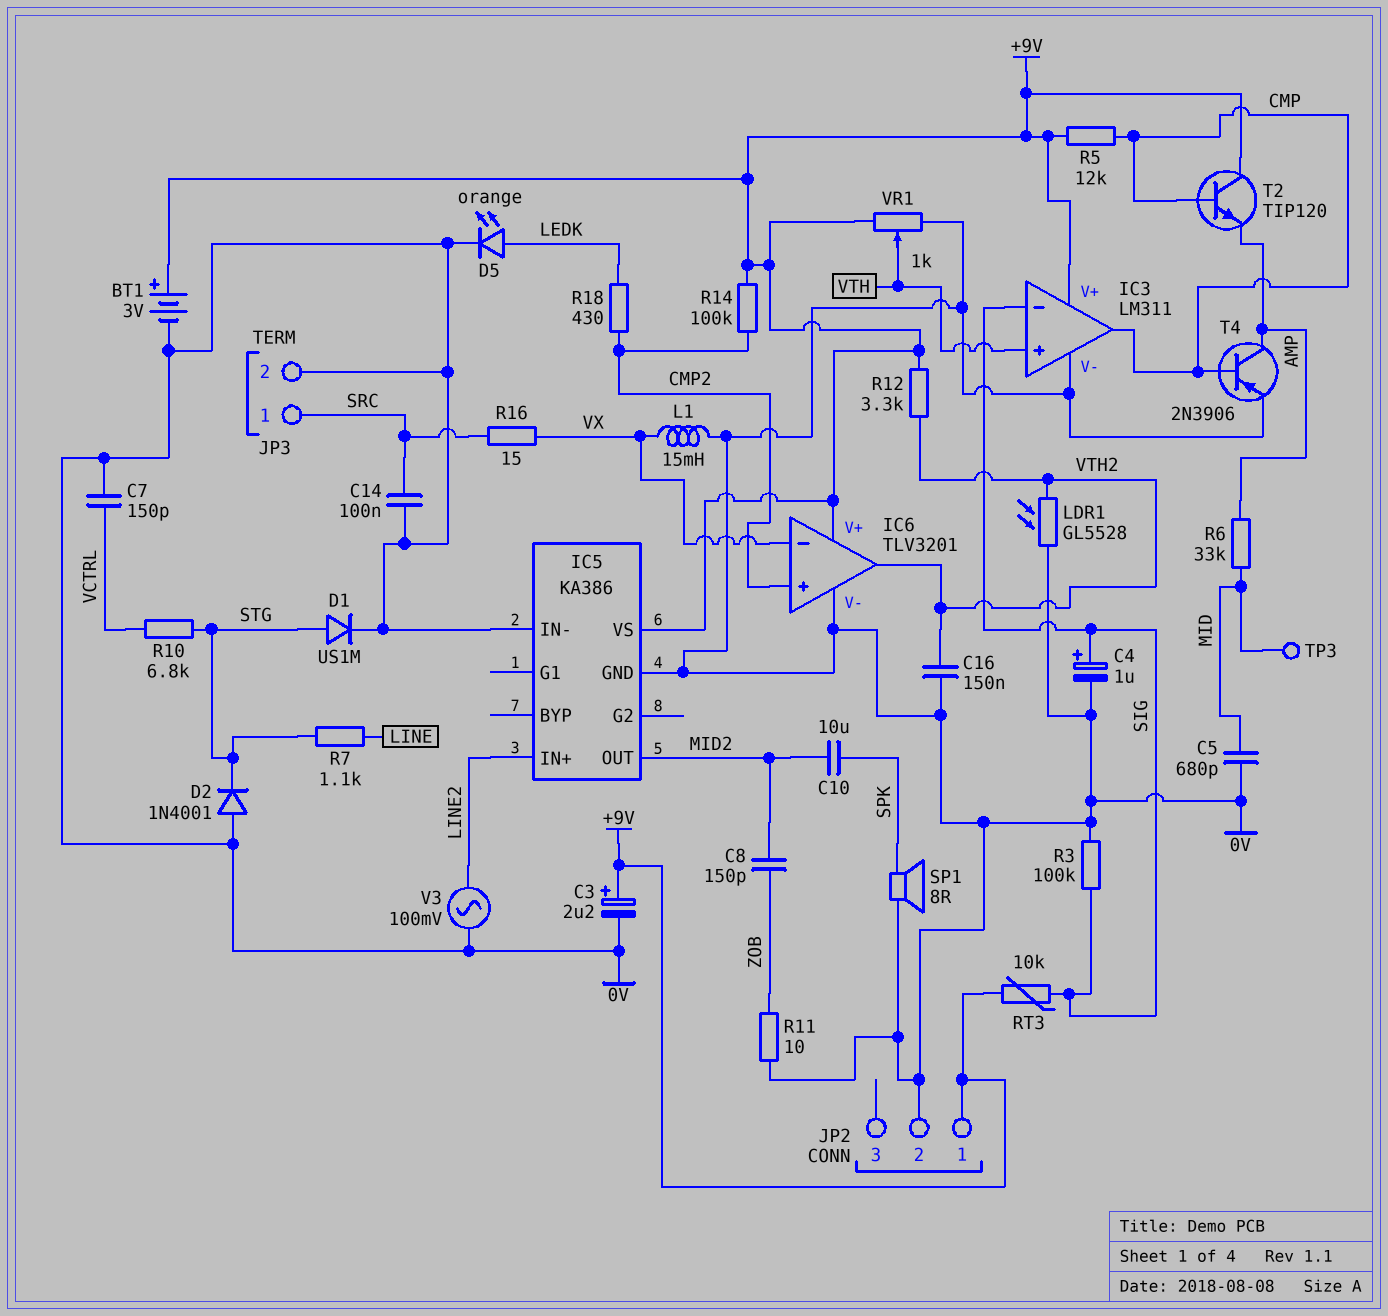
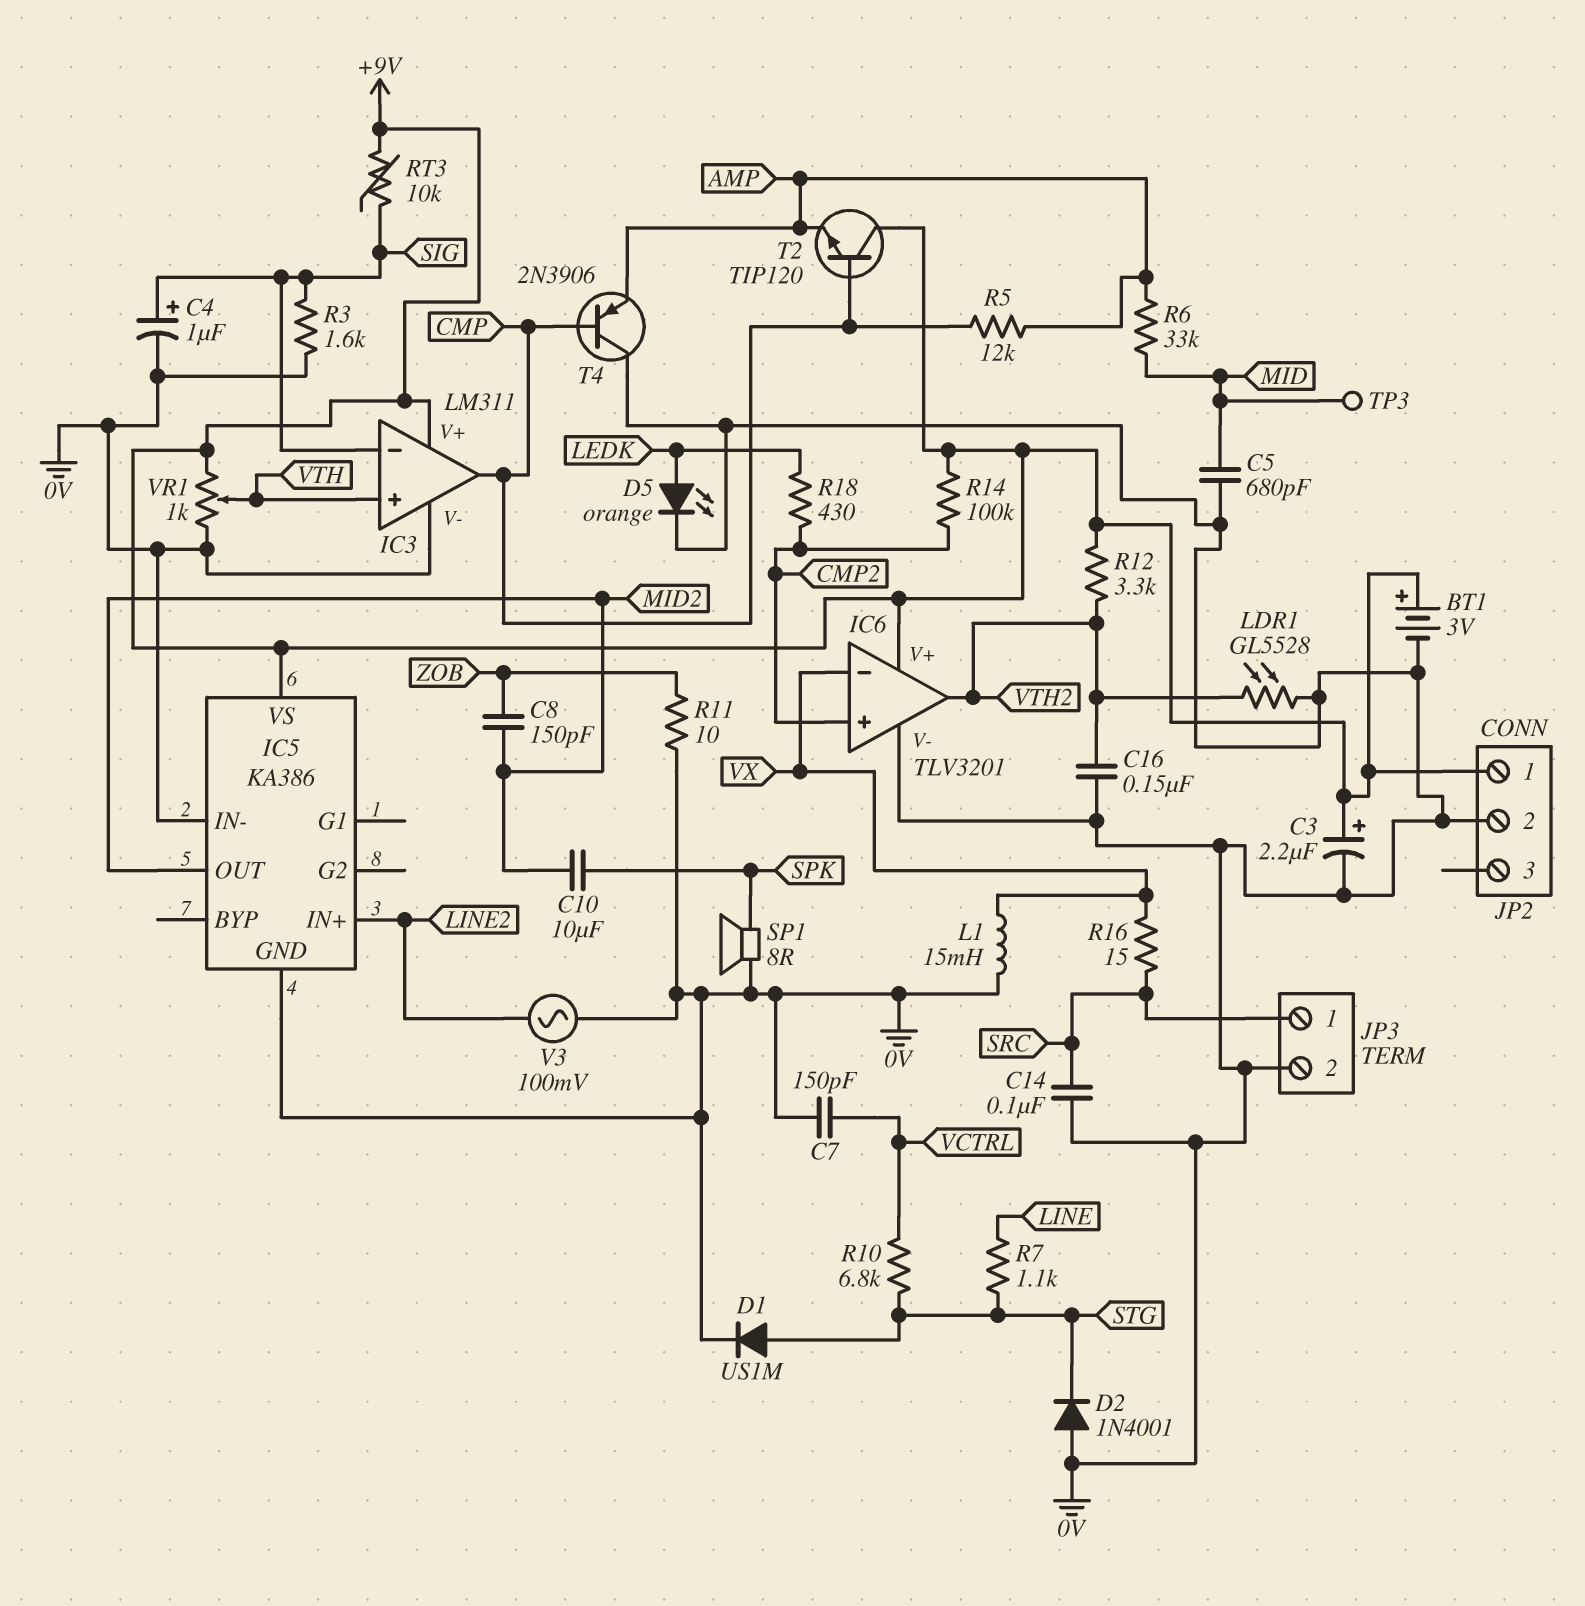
R3: 100k (0V, SIG) -> 1.6k (0V, SIG)
R5: 12k (+9V, CMP) -> 12k (AMP, CMP)
T4: PNP 2N3906 (B CMP, C AMP, E 0V) -> PNP 2N3906 (B CMP, C 0V, E AMP)

